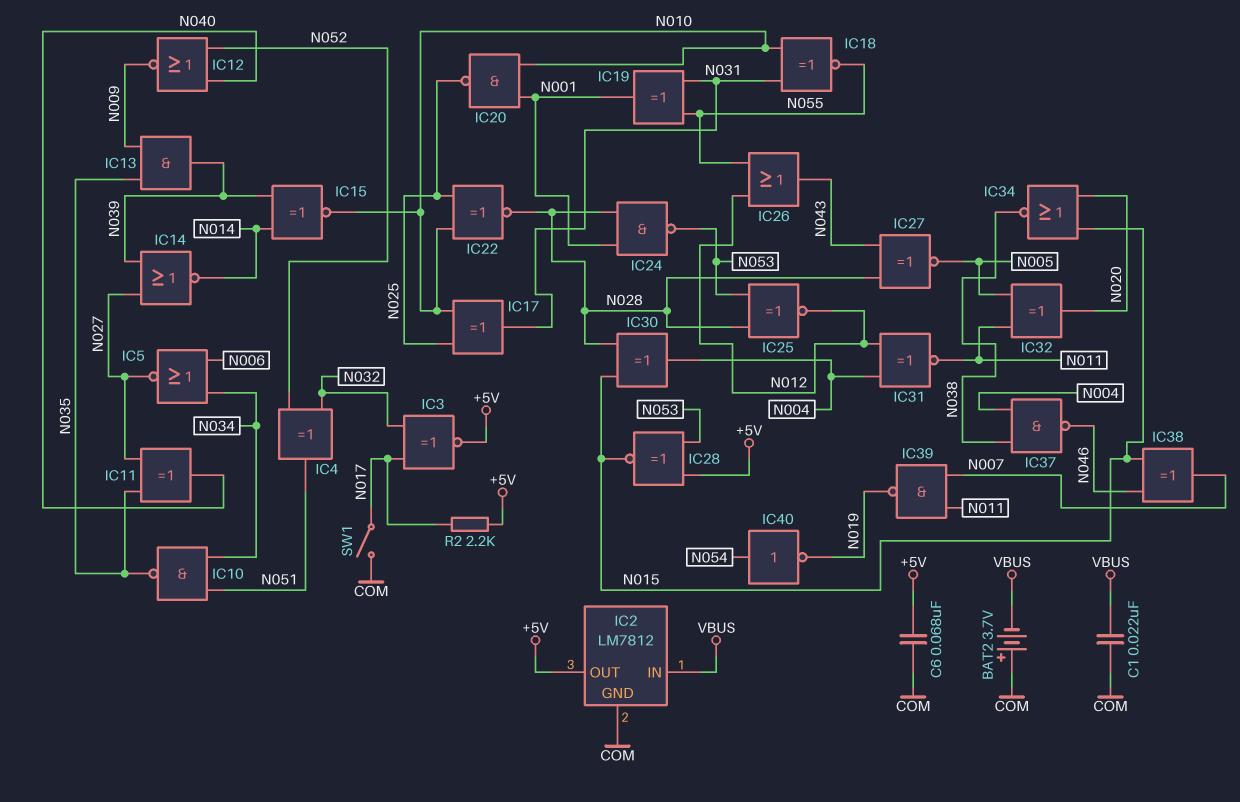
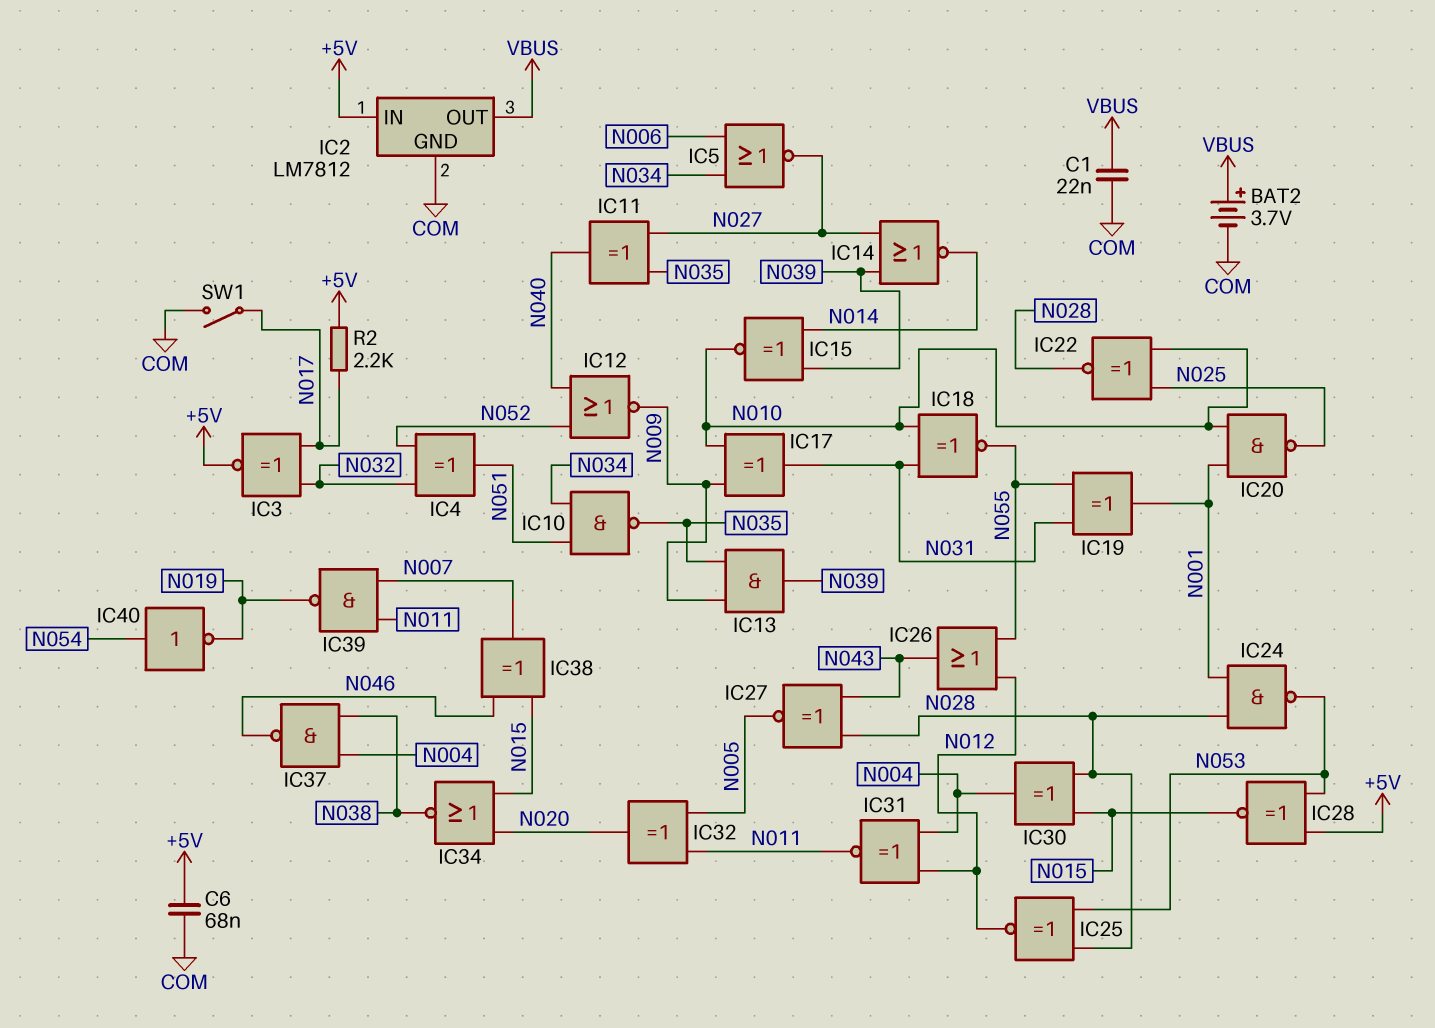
BAT2: 3.7V (plus COM, minus VBUS) -> 3.7V (plus VBUS, minus COM)
IC2 pin IN: VBUS -> +5V
IC2 pin OUT: +5V -> VBUS
IC17: XOR (in N010, in N025, out N031) -> XOR (in N009, in N010, out N031)

